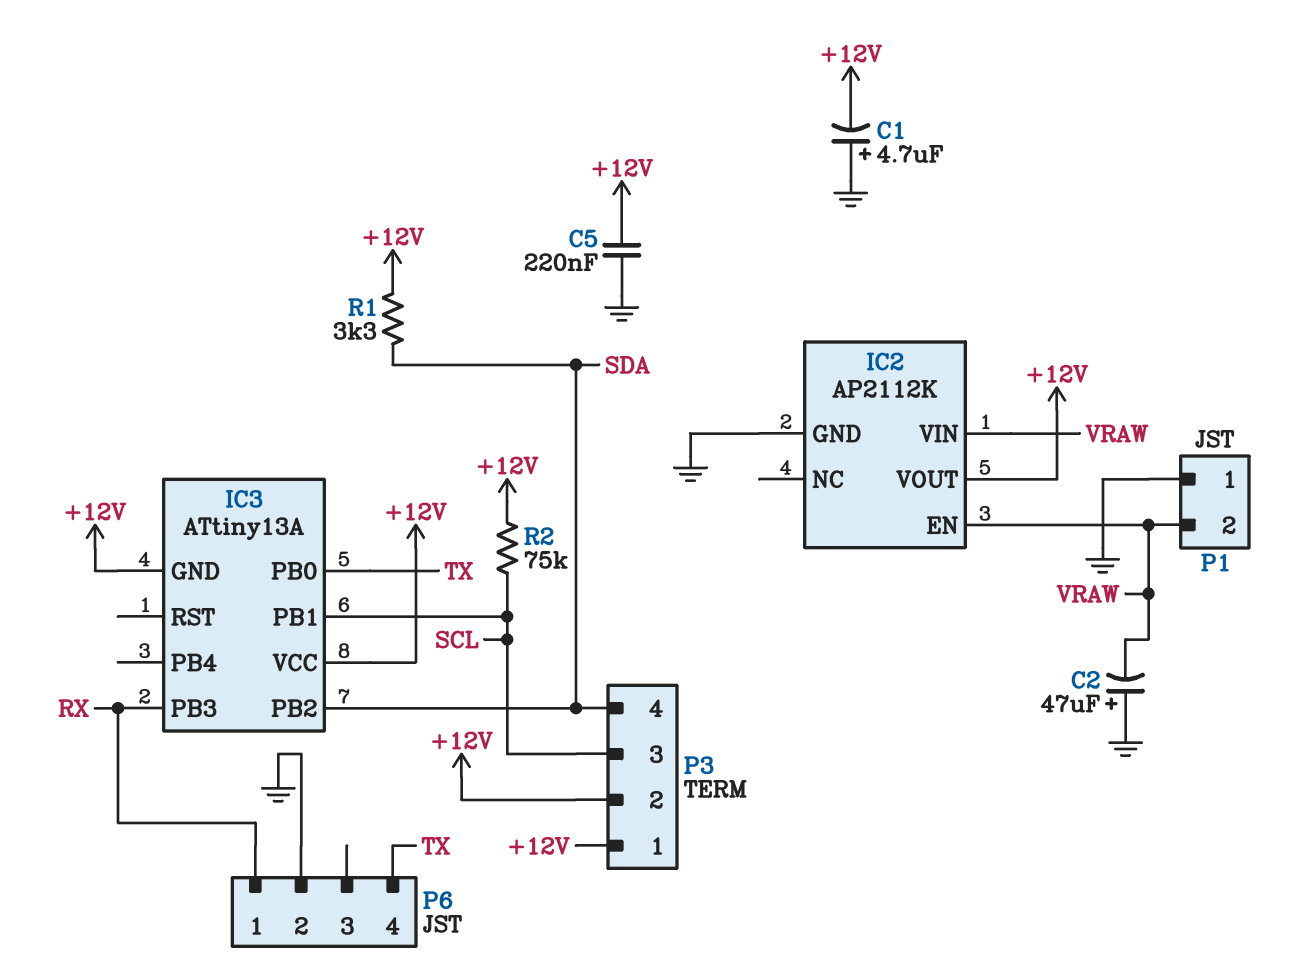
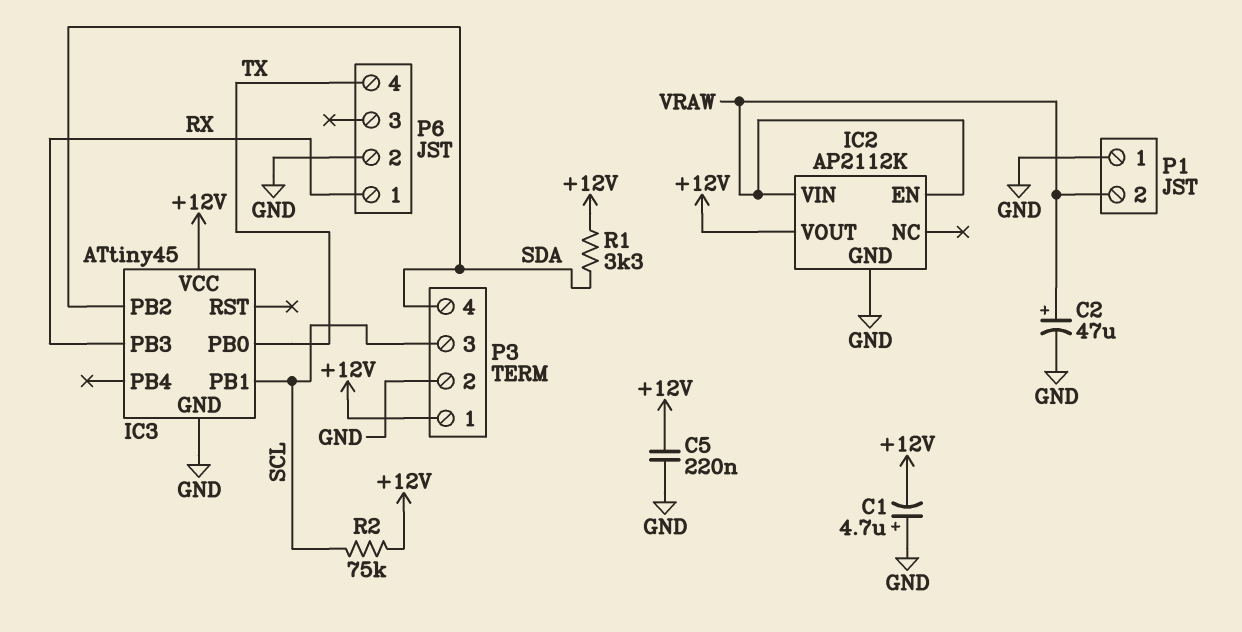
C2: 47uF (plus GND, minus VRAW) -> 47uF (plus VRAW, minus GND)
IC3: ATtiny13A -> ATtiny45
IC3 pin GND: +12V -> GND
P3 pin 2: +12V -> GND

